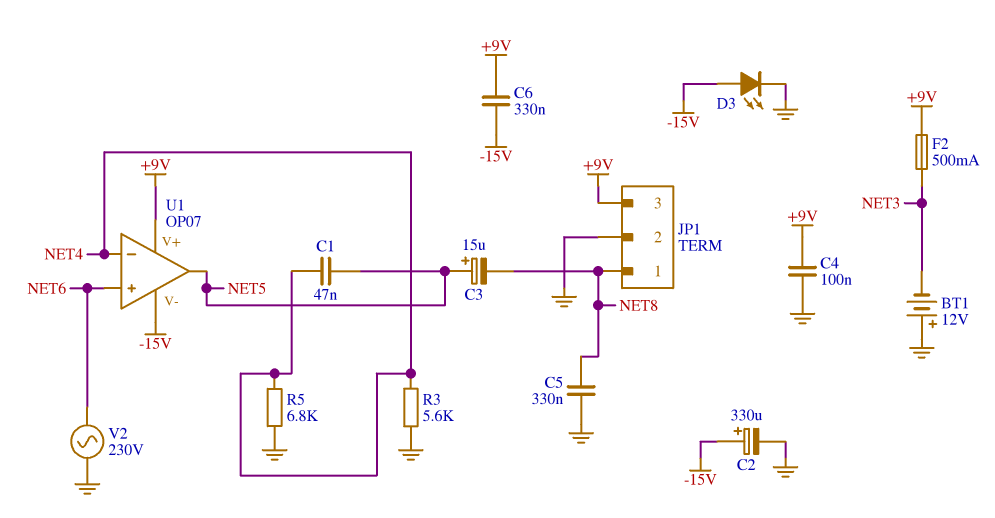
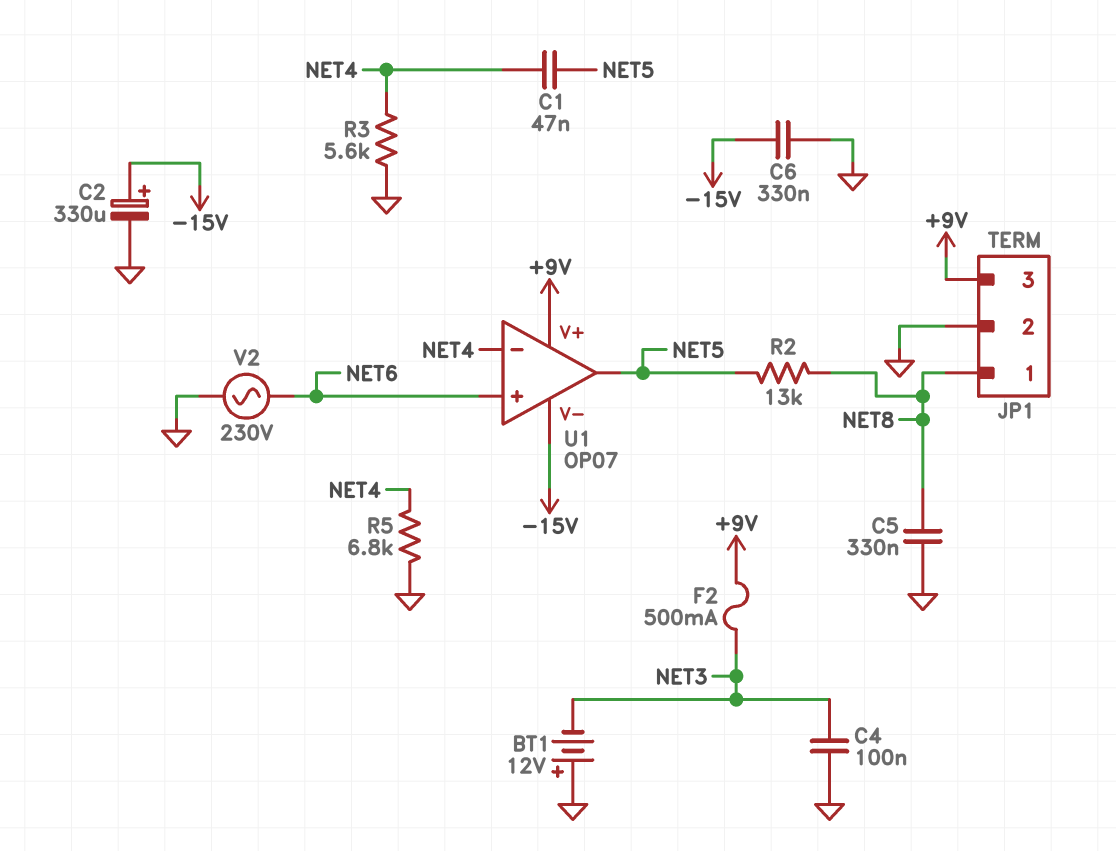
C3: 15uF (plus NET5, minus NET8) -> none
C4: 100nF (+9V, GND) -> 100nF (GND, NET3)
C6: 330nF (+9V, -15V) -> 330nF (-15V, GND)
D3: LED (A -15V, K GND) -> none
R2: none -> 13k (NET5, NET8)

